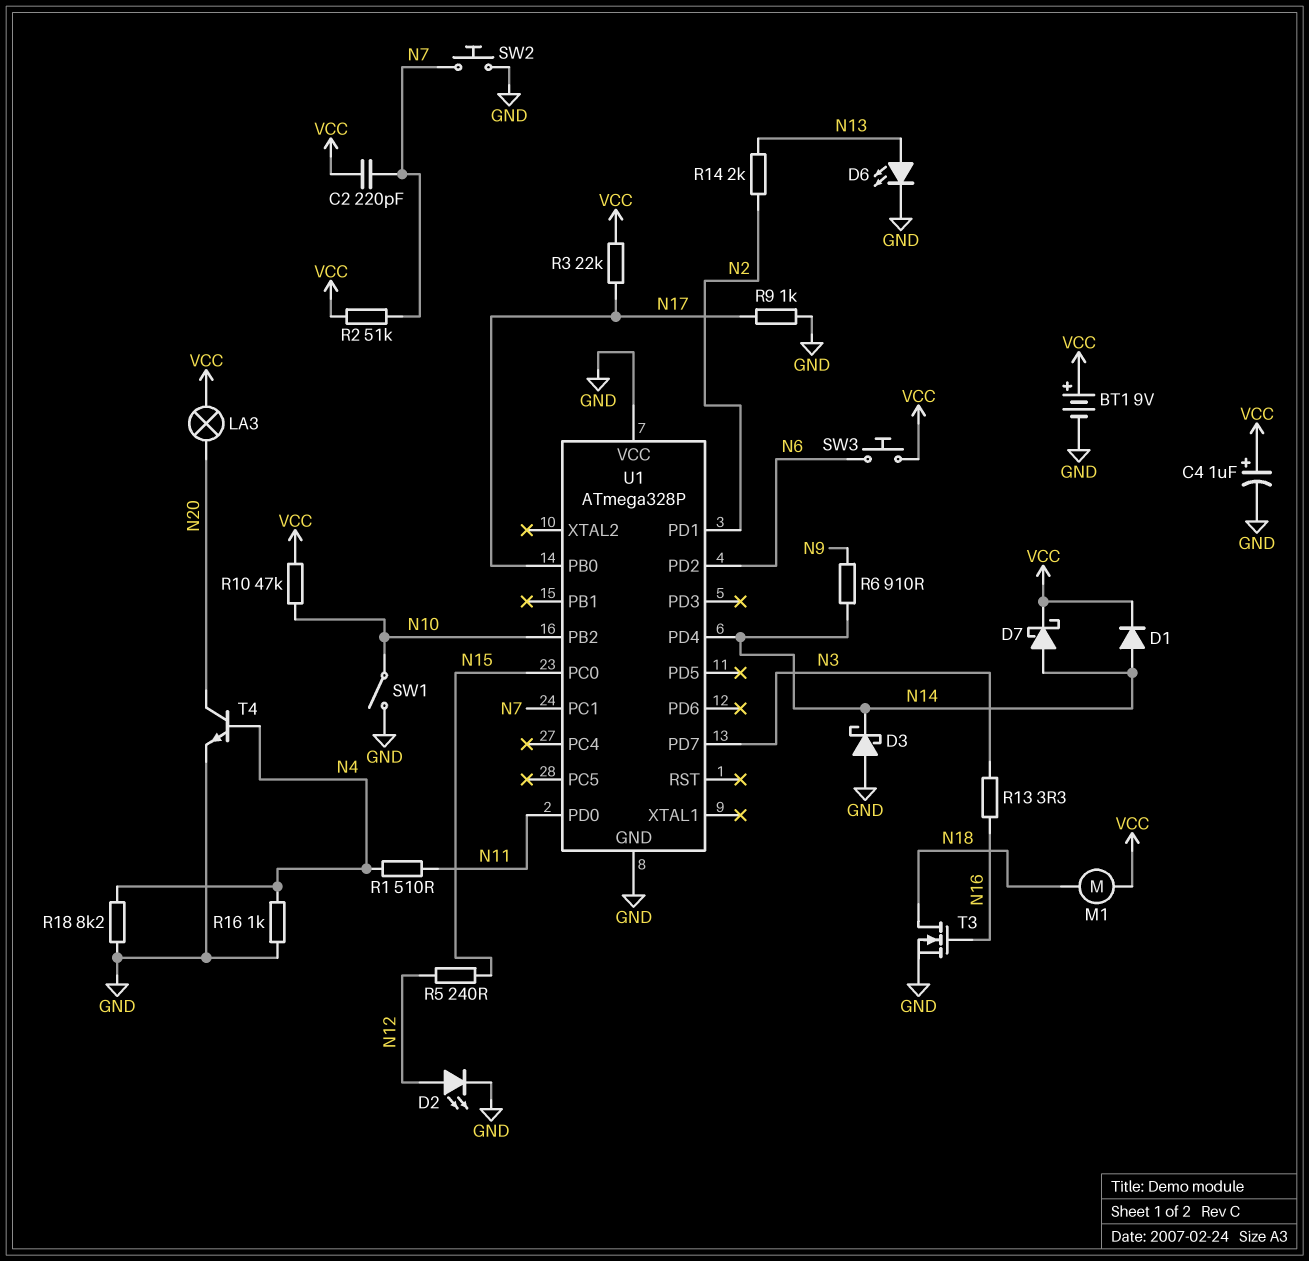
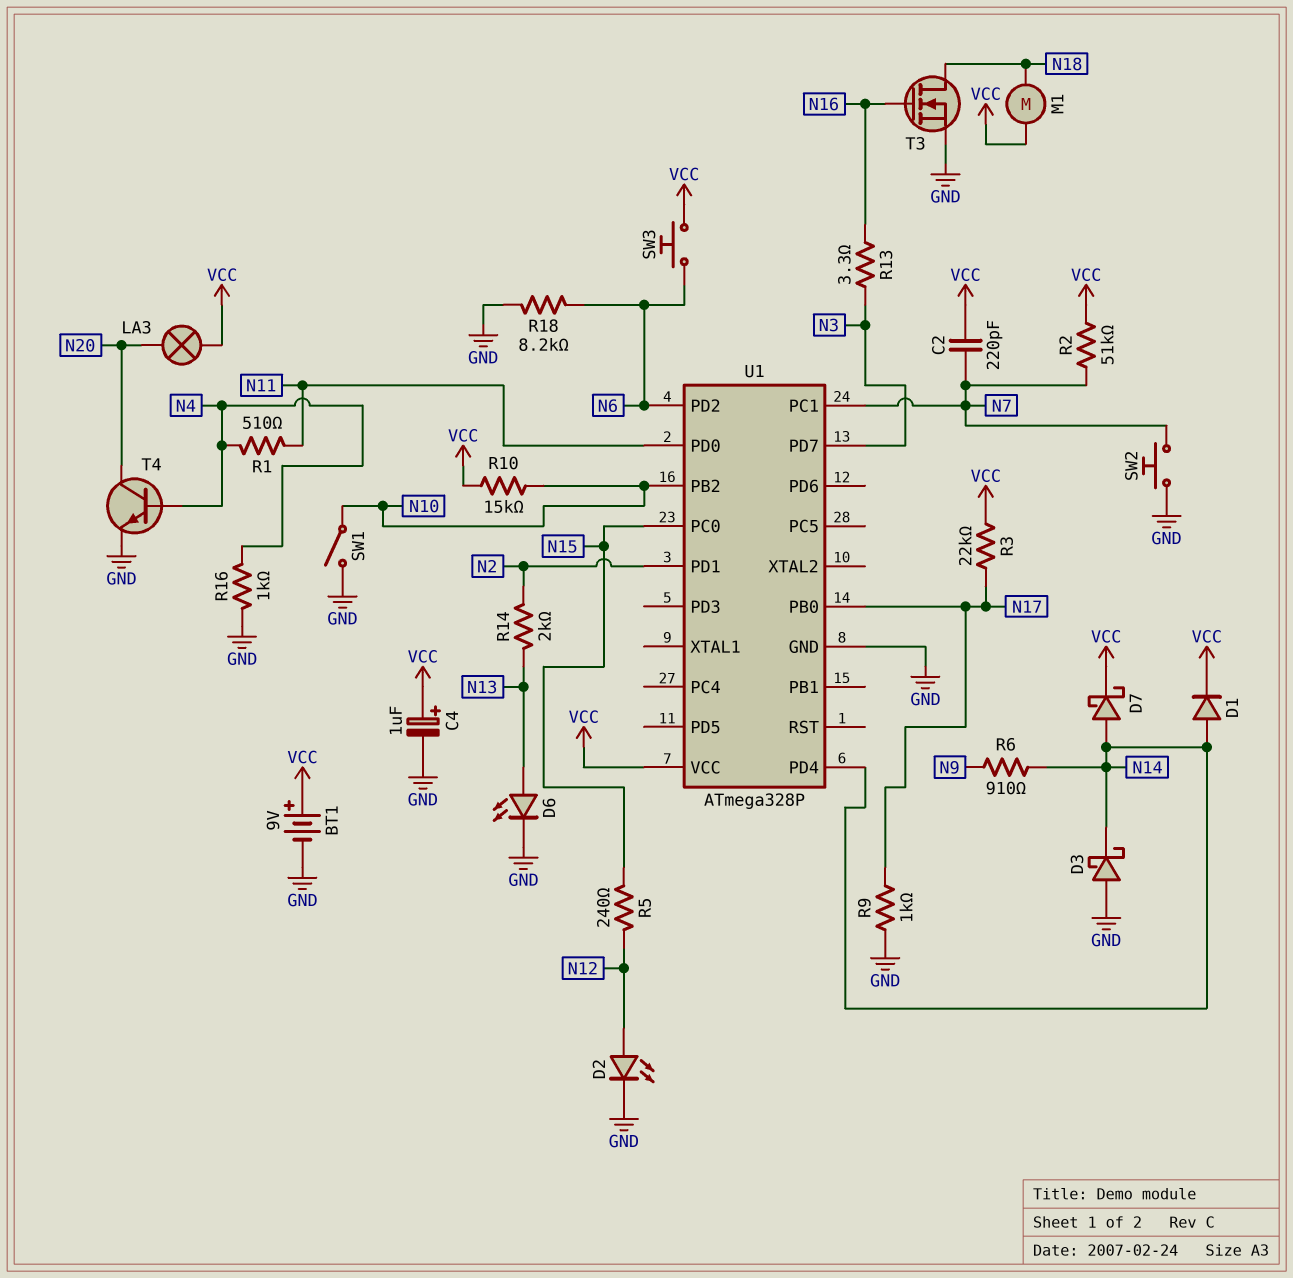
R10: 47k (N10, VCC) -> 15k (N10, VCC)
R18: 8.2k (GND, N4) -> 8.2k (GND, N6)
U1 pin VCC: GND -> VCC

